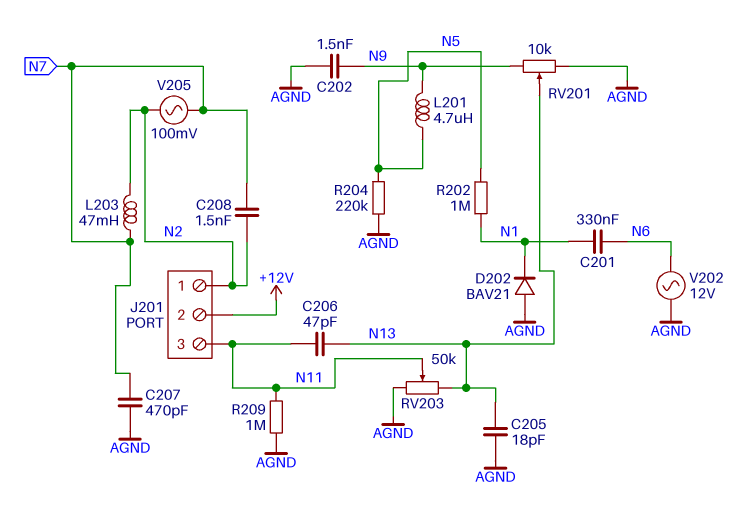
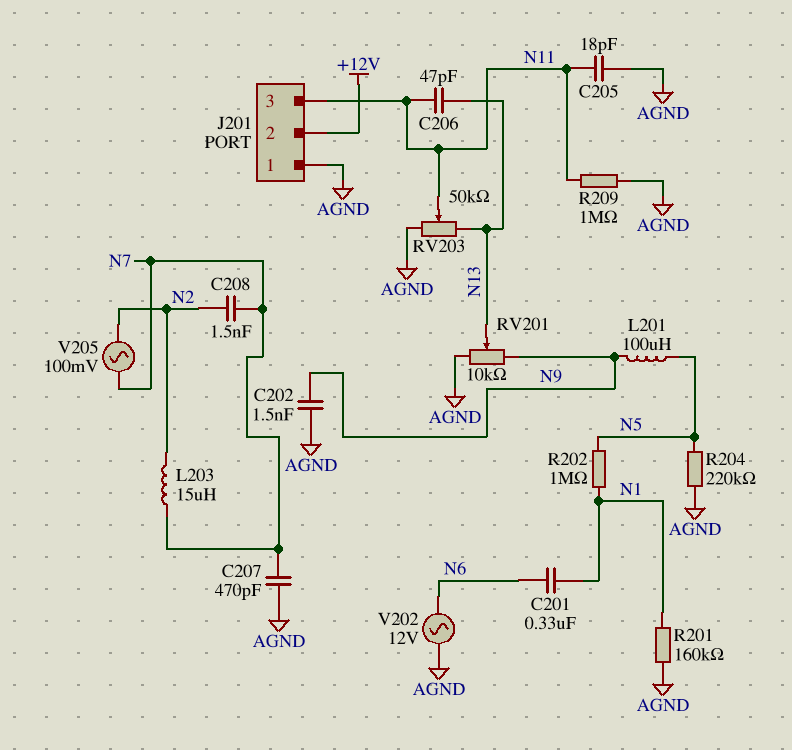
C205: 18pF (AGND, N13) -> 18pF (AGND, N11)
D202: diode BAV21 (A AGND, K N1) -> none
J201 pin 1: N2 -> AGND
L201: 4.7uH (N5, N9) -> 100uH (N5, N9)
L203: 47mH (N2, N7) -> 15uH (N2, N7)
R201: none -> 160k (AGND, N1)

